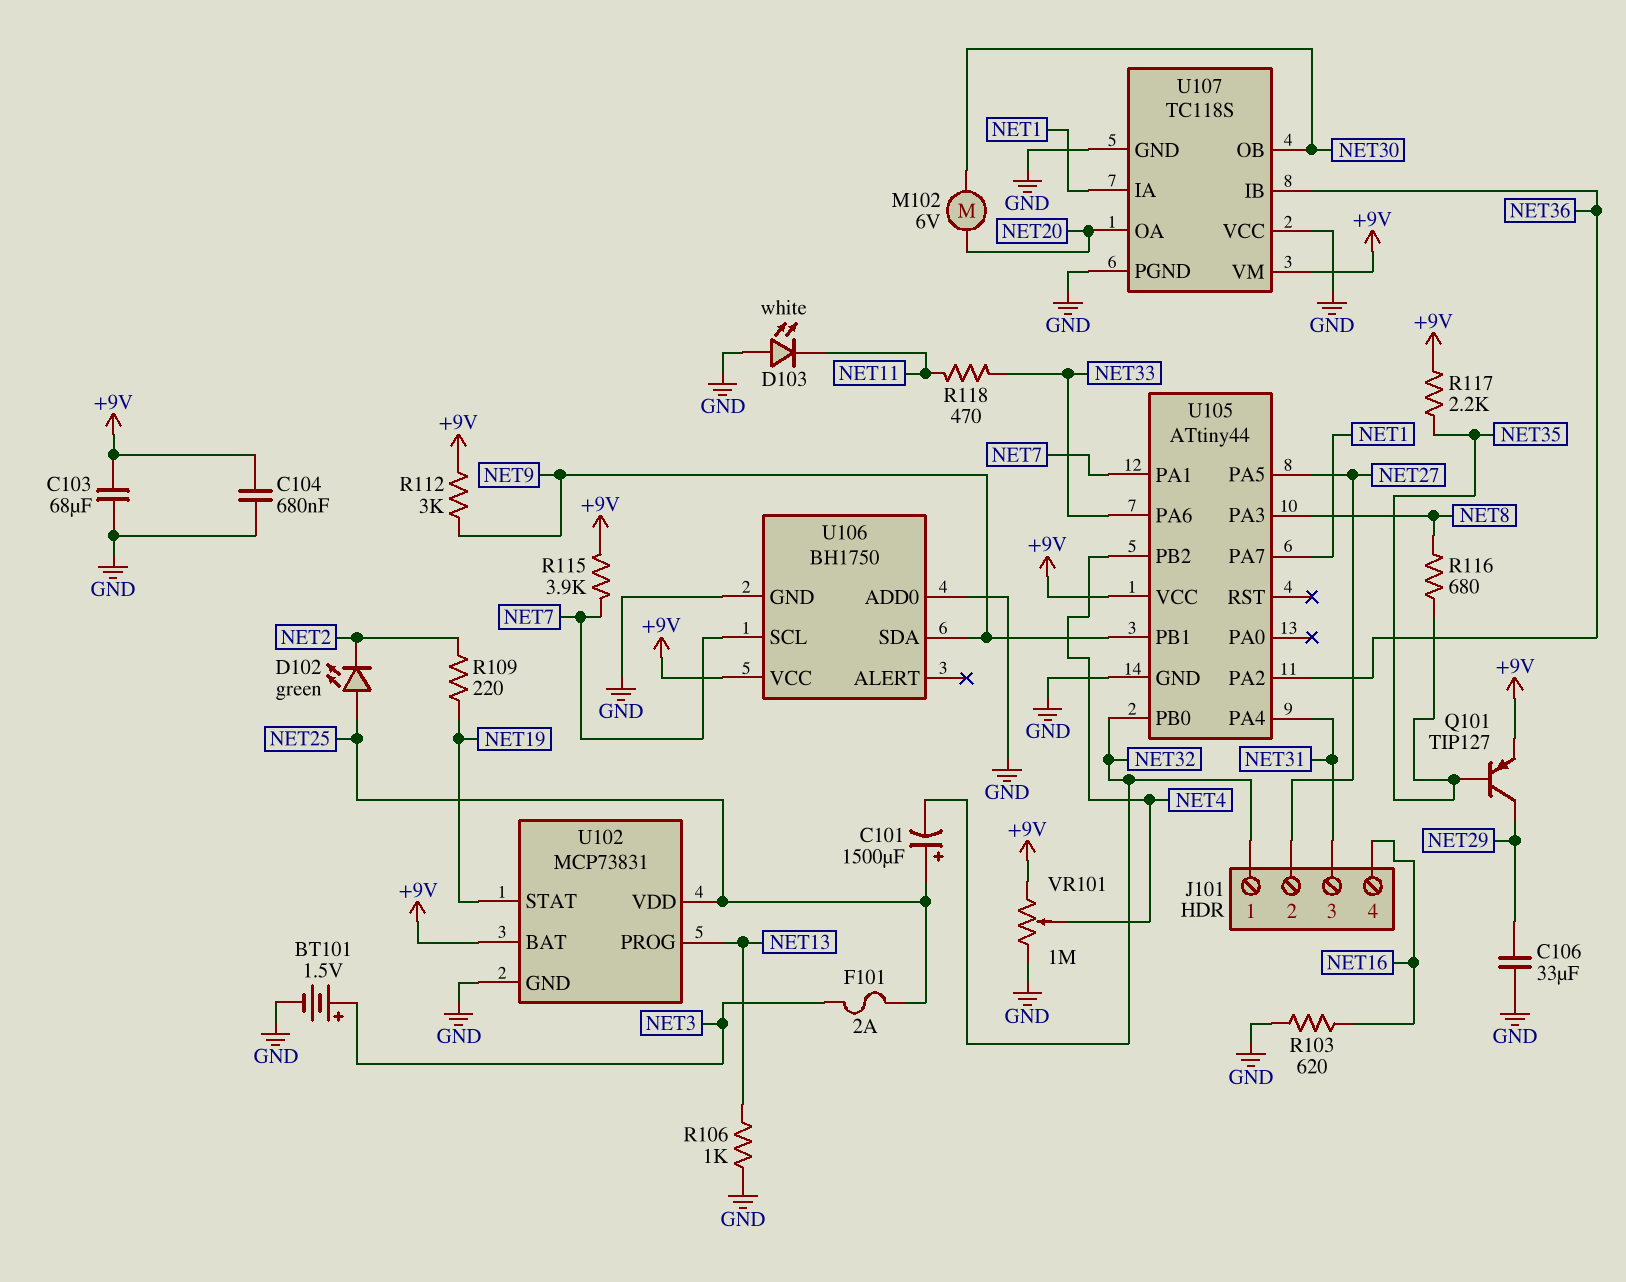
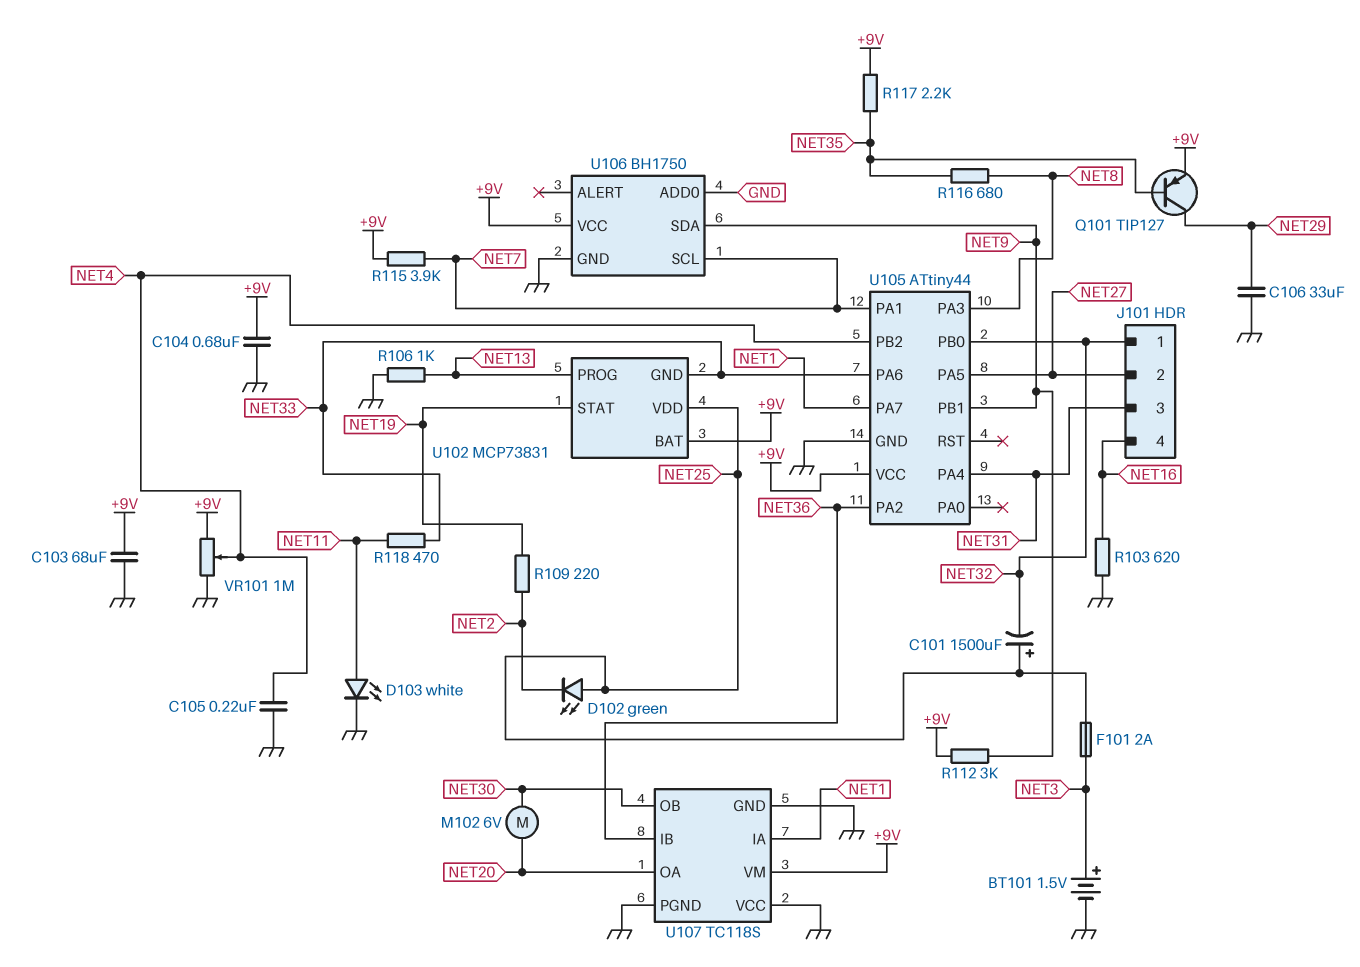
C105: none -> 220nF (GND, NET4)
D103: LED white (A GND, K NET11) -> LED white (A NET11, K GND)
U102 pin GND: GND -> NET33

